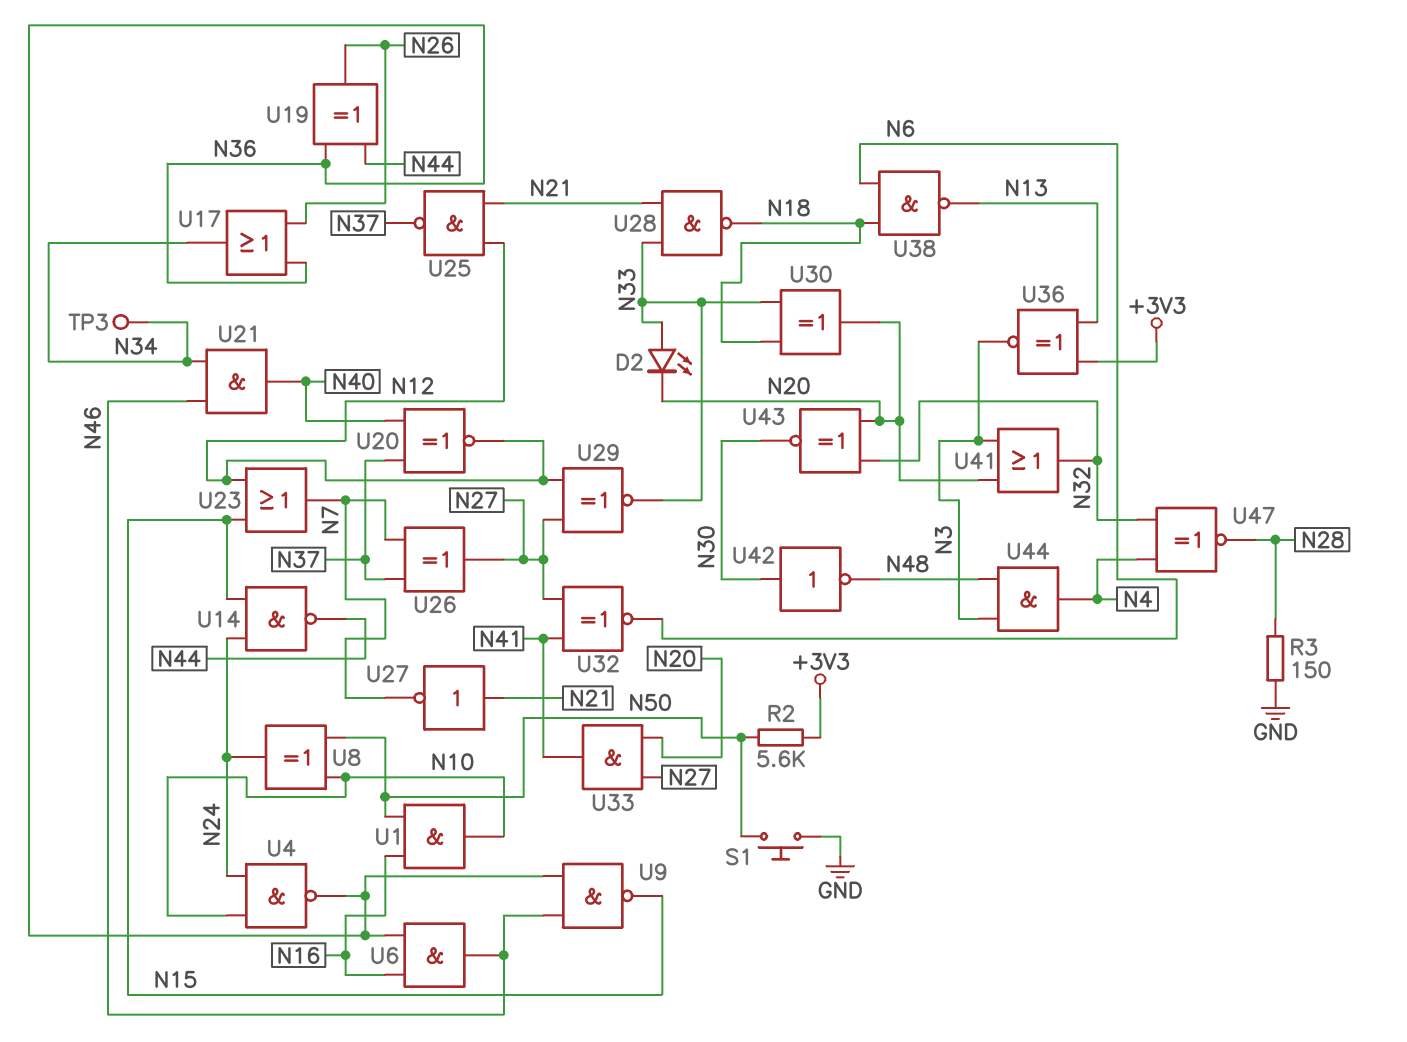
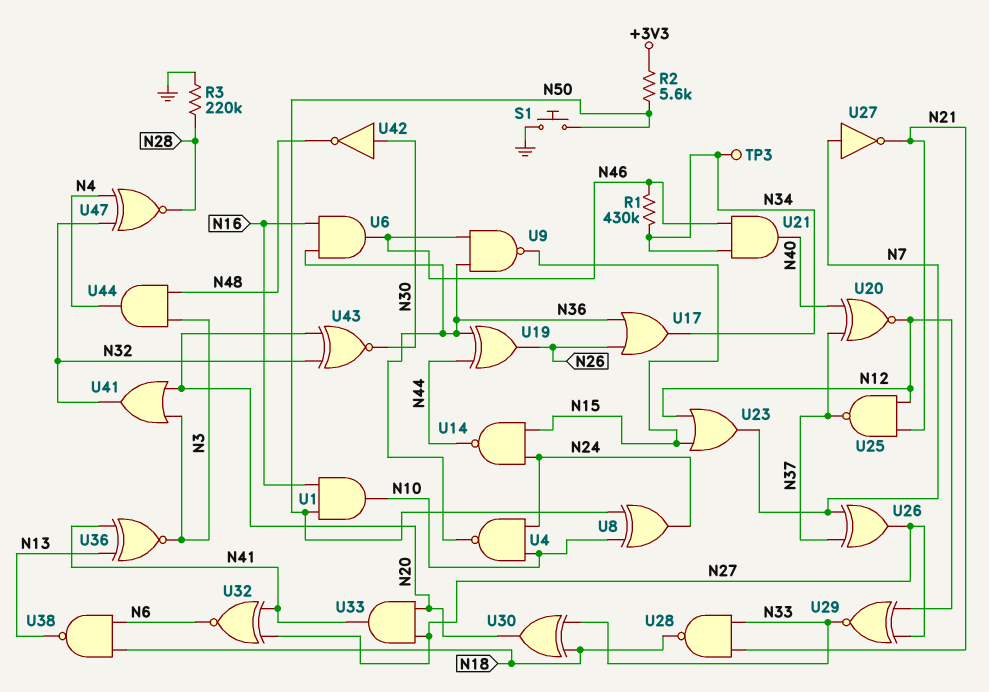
D2: LED (A N33, K N20) -> none
R1: none -> 430k (N34, N46)
R3: 150 (GND, N28) -> 220k (GND, N28)
U27: NOT (in N21, out N7) -> NOT (in N7, out N21)
U36: XNOR (in +3V3, in N13, out N3) -> XNOR (in N13, in N41, out N3)

